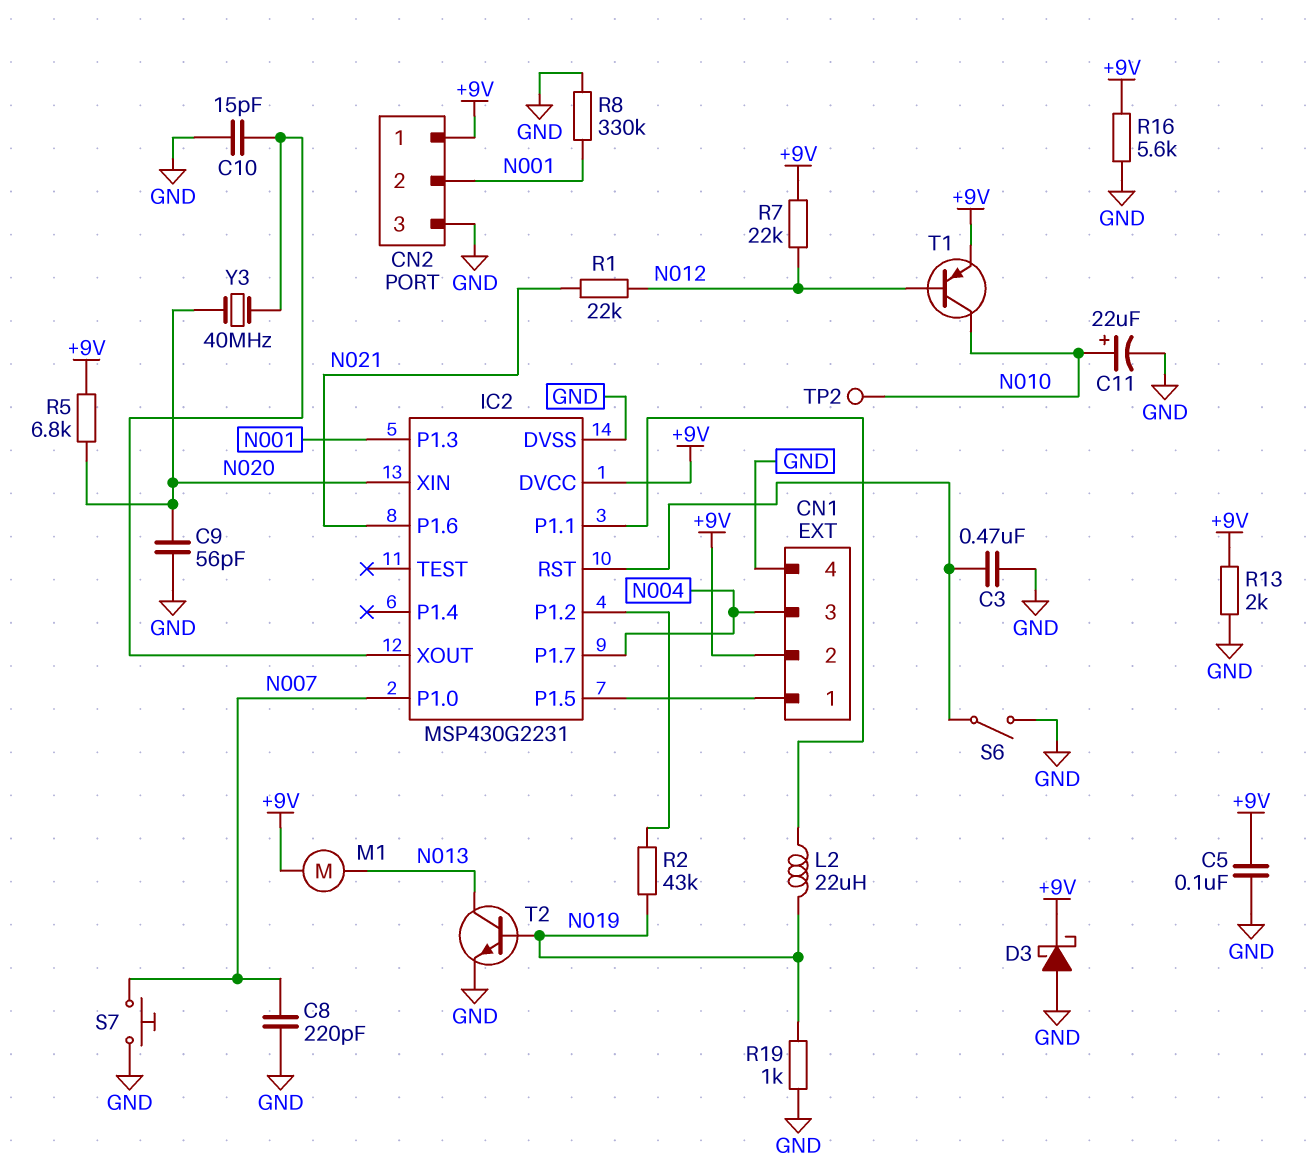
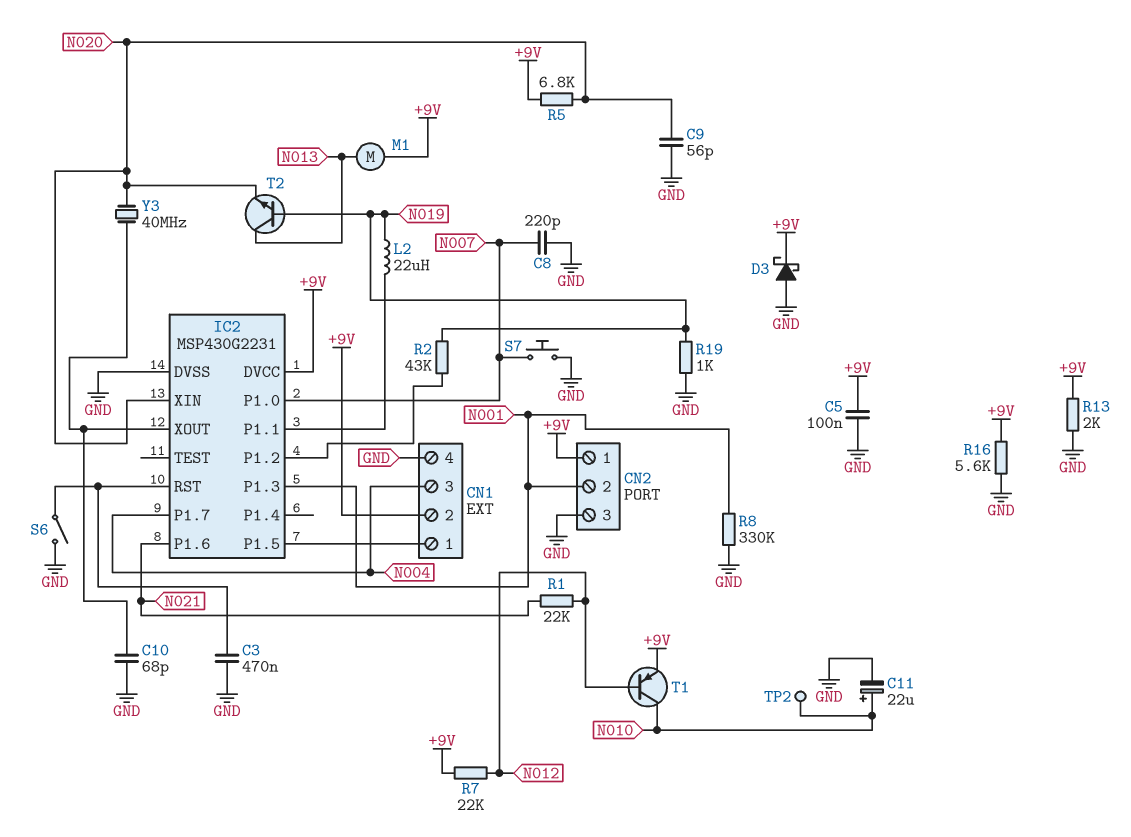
C10: 15pF (GND, IC2/XOUT) -> 68pF (GND, IC2/XOUT)
T2: NPN (B N019, C N013, E GND) -> NPN (B N019, C N013, E N020)

